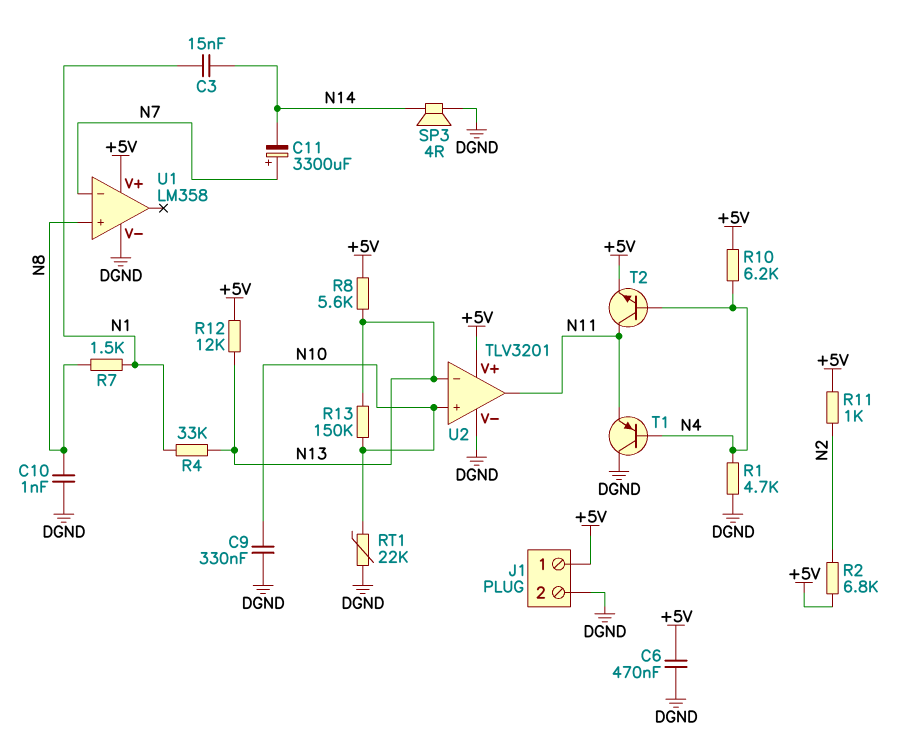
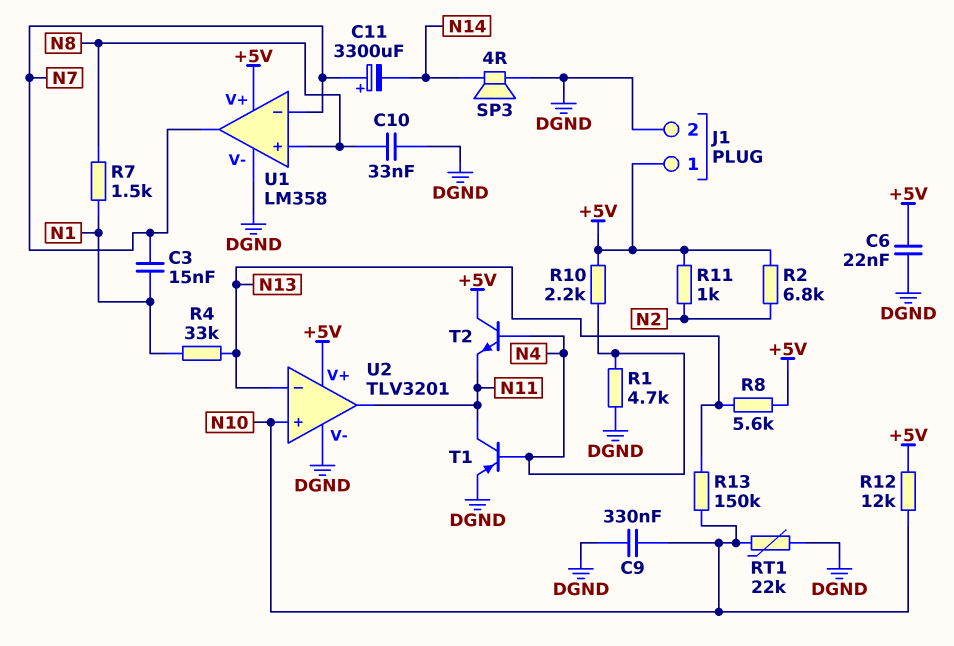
C3: 15nF (N1, N14) -> 15nF (N1, N7)
C6: 470nF (+5V, DGND) -> 22nF (+5V, DGND)
C10: 1nF (DGND, N8) -> 33nF (DGND, N8)
R10: 6.2k (+5V, N4) -> 2.2k (+5V, N4)
R12: 12k (+5V, N13) -> 12k (+5V, N10)
T1: PNP (B N4, C DGND, E N11) -> PNP (B N4, C N11, E DGND)
T2: NPN (B N4, C N11, E +5V) -> NPN (B N4, C +5V, E N11)
U1 pin out: none -> N7

